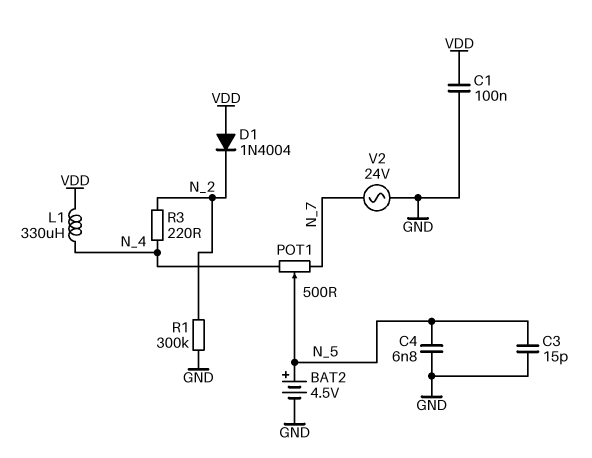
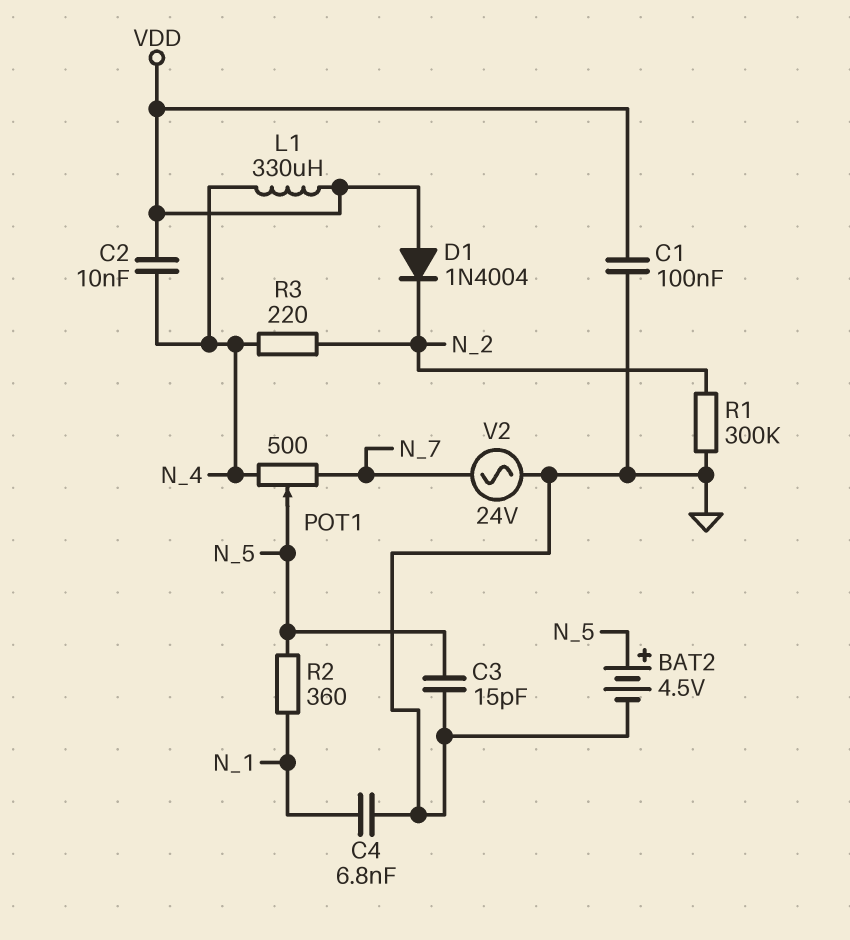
C2: none -> 10nF (N_4, VDD)
C4: 6.8nF (GND, N_5) -> 6.8nF (GND, N_1)
R2: none -> 360 (N_1, N_5)

